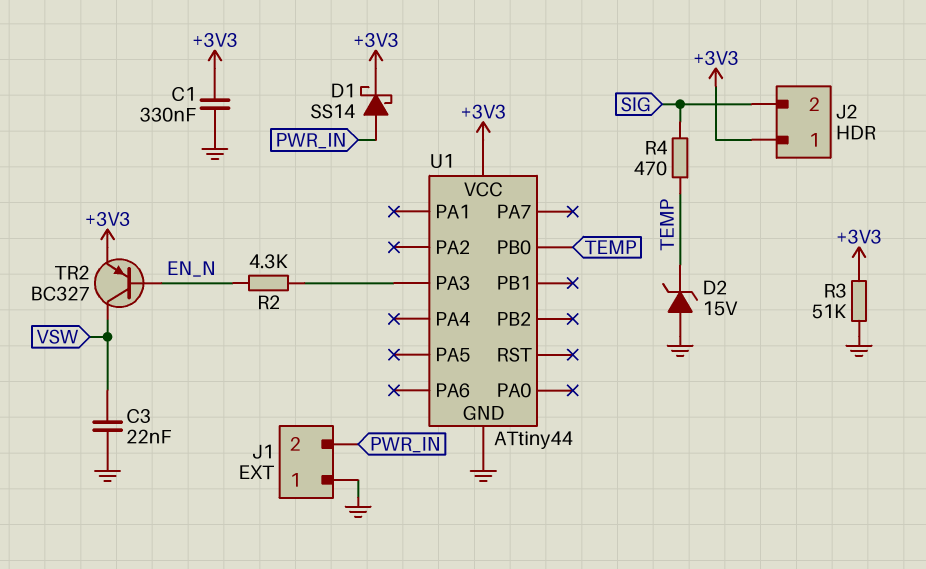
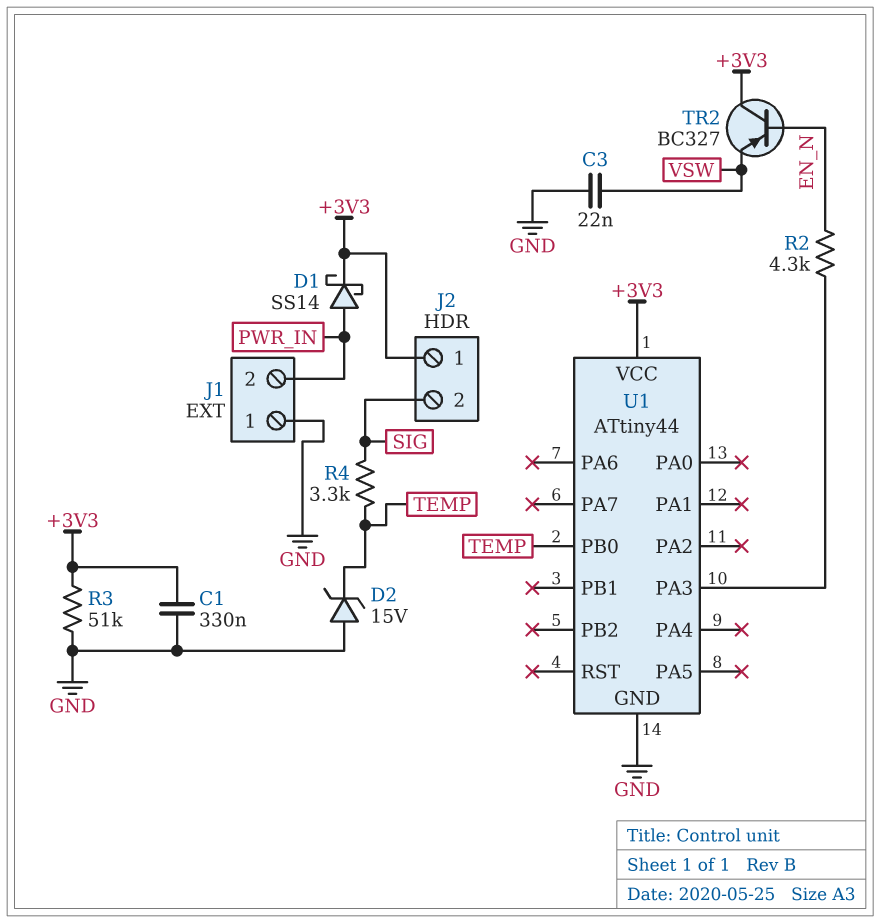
R4: 470 (SIG, TEMP) -> 3.3k (SIG, TEMP)
TR2: PNP BC327 (B EN_N, C VSW, E +3V3) -> PNP BC327 (B EN_N, C +3V3, E VSW)

